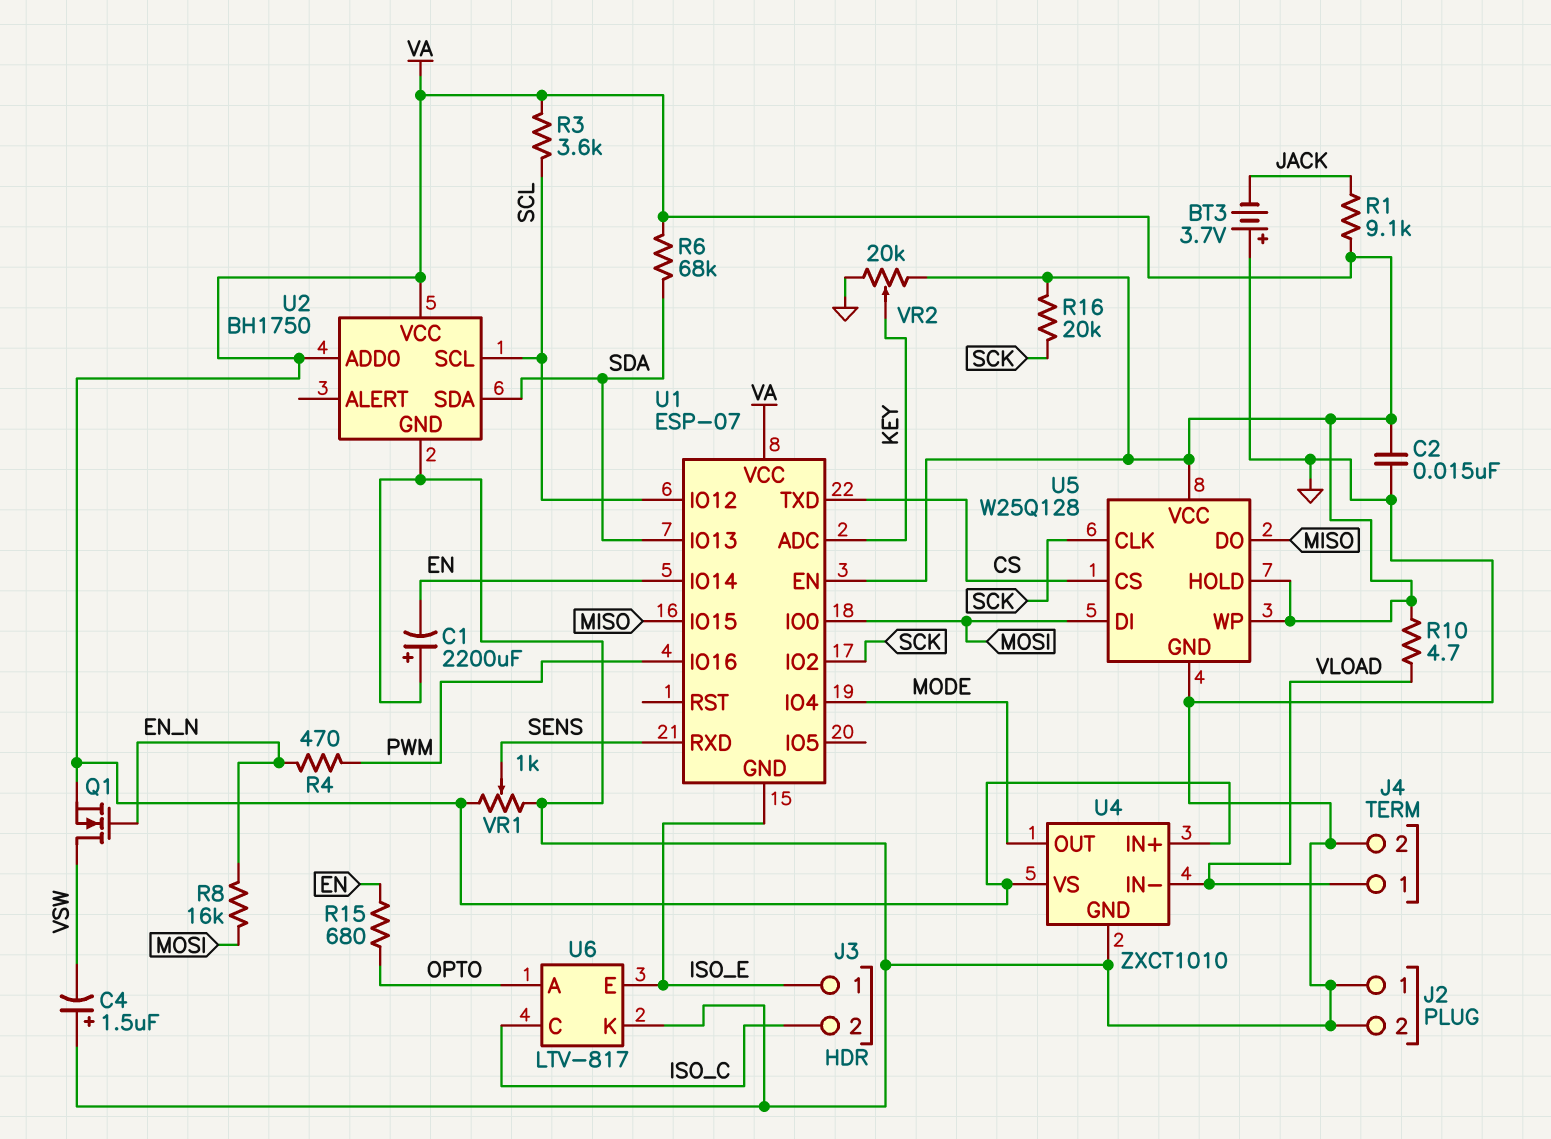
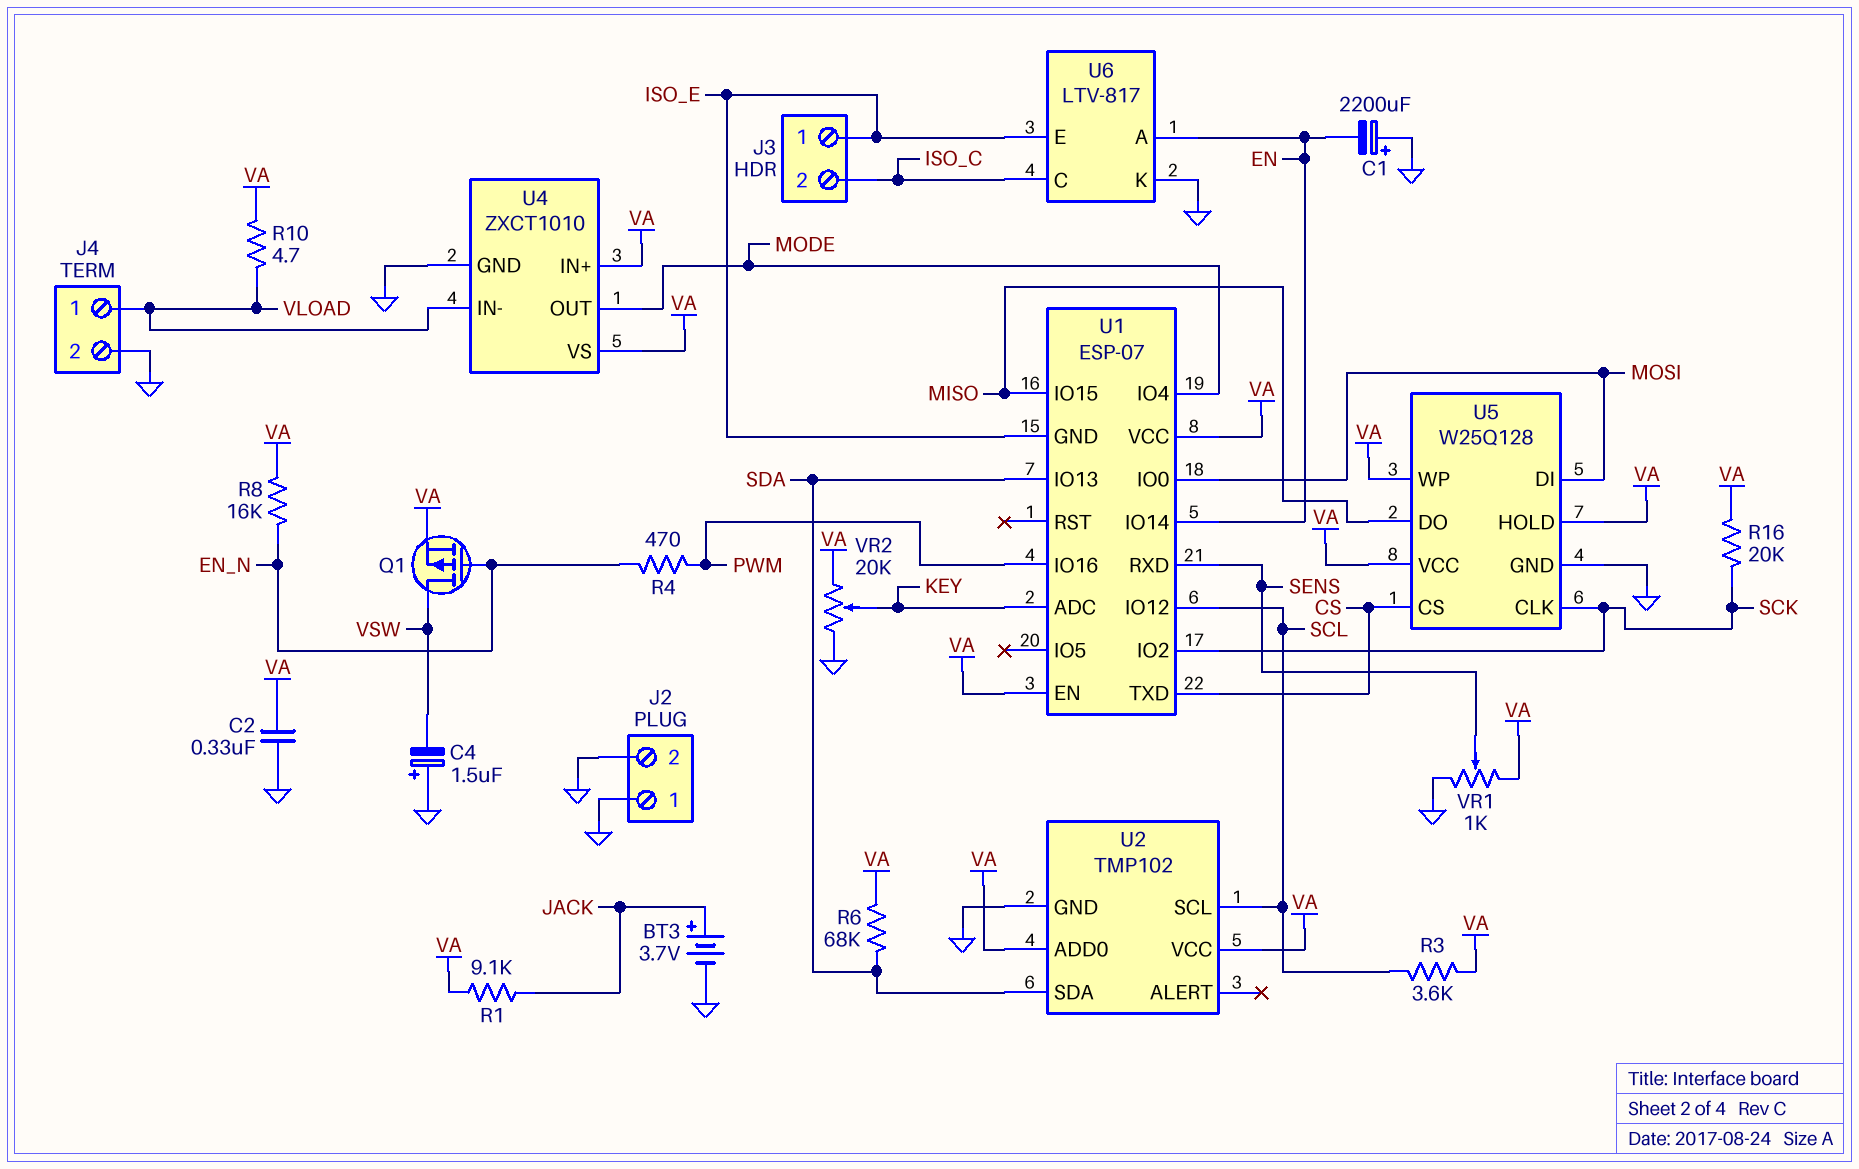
BT3: 3.7V (plus GND, minus JACK) -> 3.7V (plus JACK, minus GND)
C2: 15nF (GND, VA) -> 330nF (GND, VA)
Q1: NMOS (G EN_N, D VSW, S VA) -> PMOS (G EN_N, D VSW, S VA)
R8: 16k (EN_N, MOSI) -> 16k (EN_N, VA)
R15: 680 (EN, OPTO) -> none
U2: BH1750 -> TMP102
U6 pin A: OPTO -> EN

